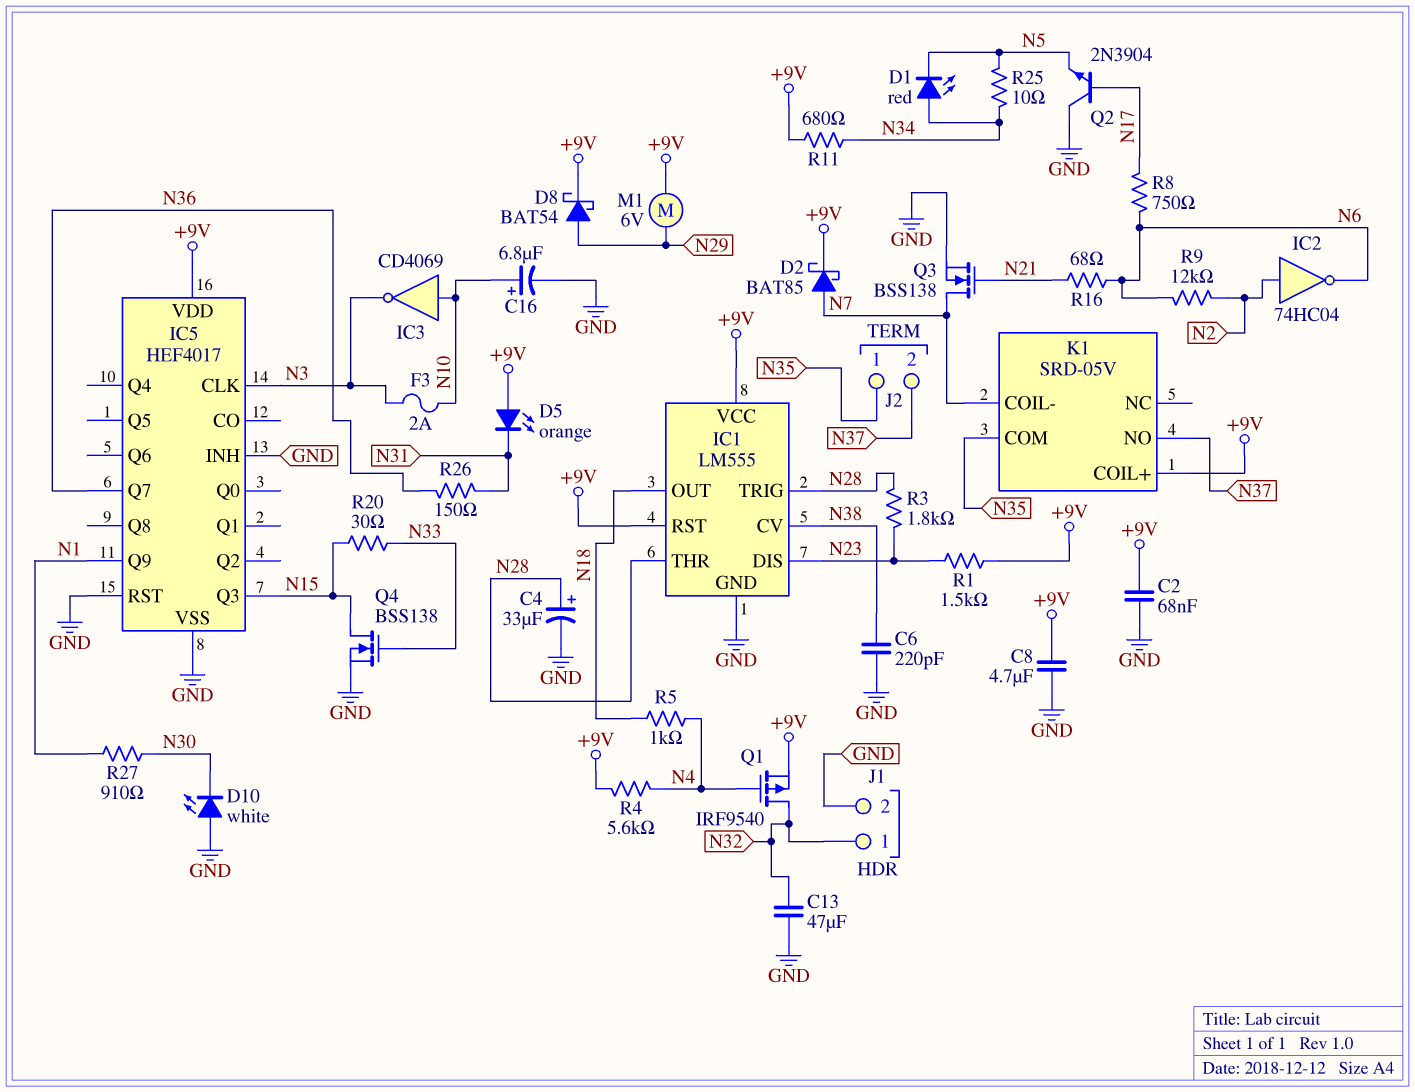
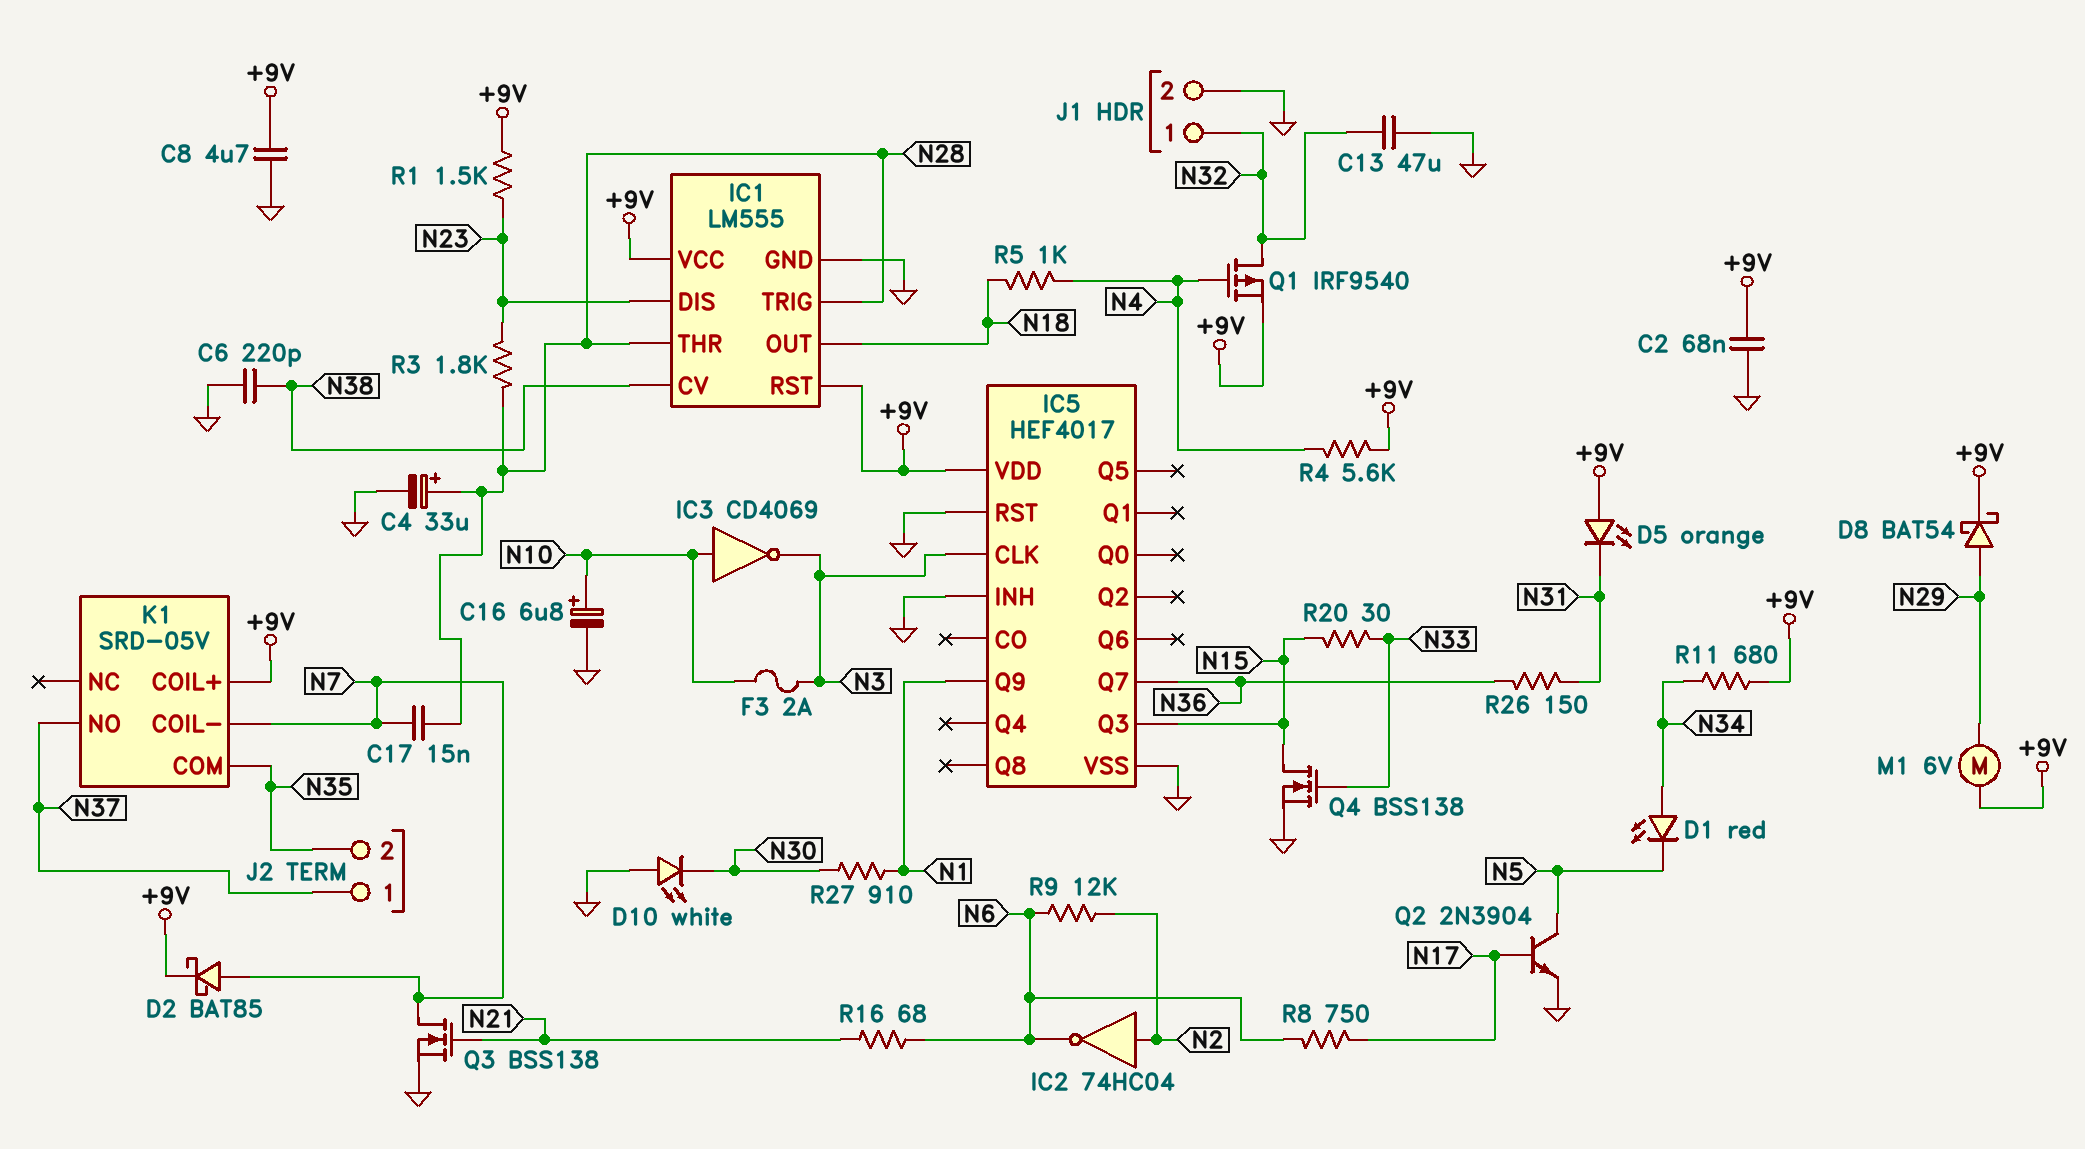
C17: none -> 15nF (N7, N28)
J2 pin 1: N35 -> N37
J2 pin 2: N37 -> N35
Q2: NPN 2N3904 (B N17, C GND, E N5) -> NPN 2N3904 (B N17, C N5, E GND)
R25: 10 (N5, N34) -> none

